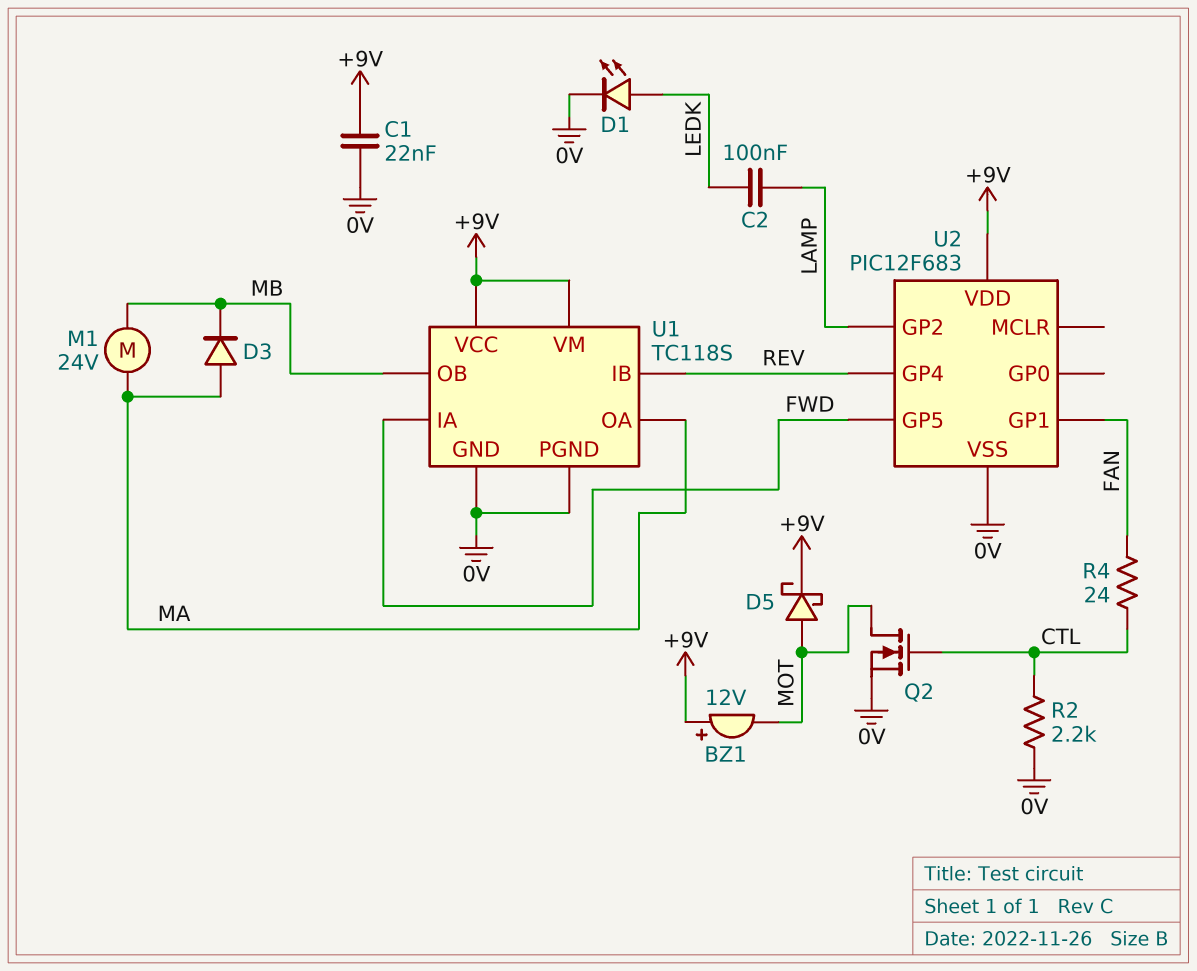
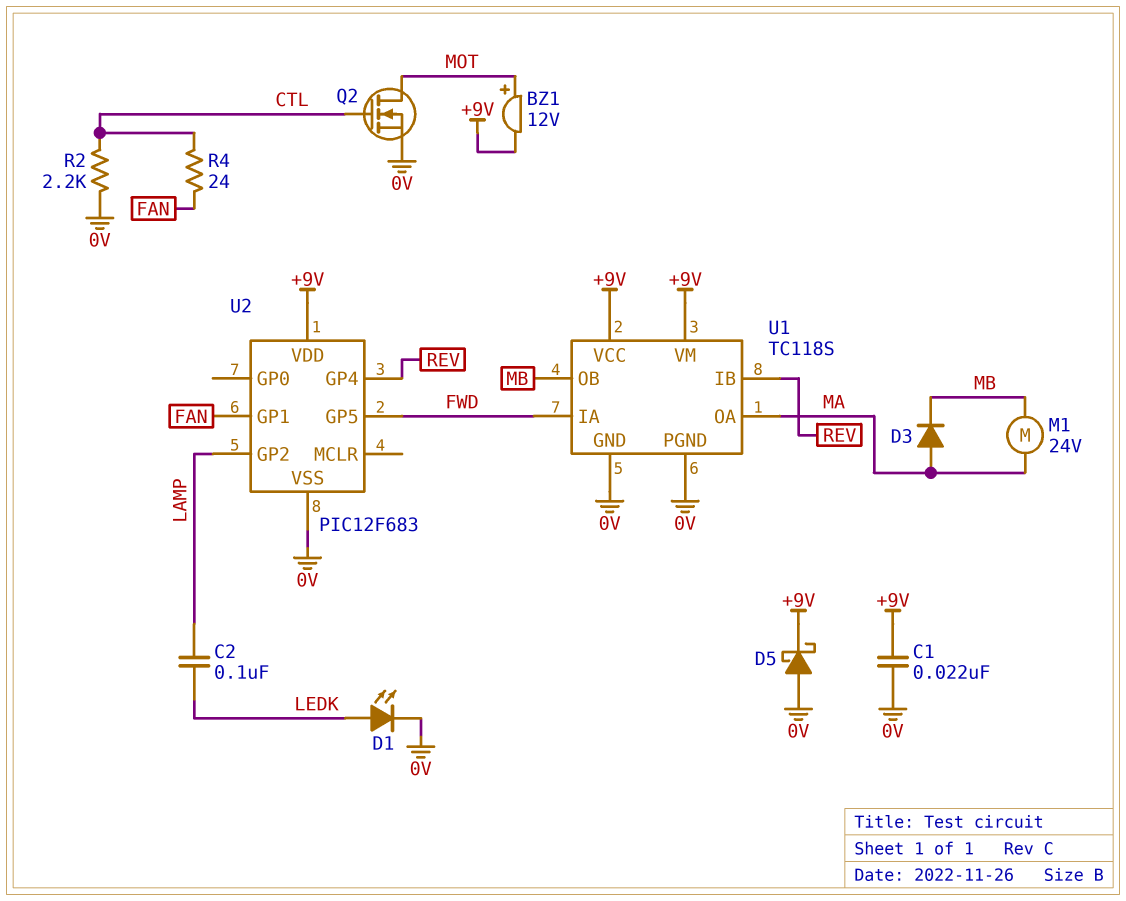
BZ1: buzzer 12V (plus +9V, minus MOT) -> buzzer 12V (plus MOT, minus +9V)
D5: schottky (A MOT, K +9V) -> schottky (A 0V, K +9V)

